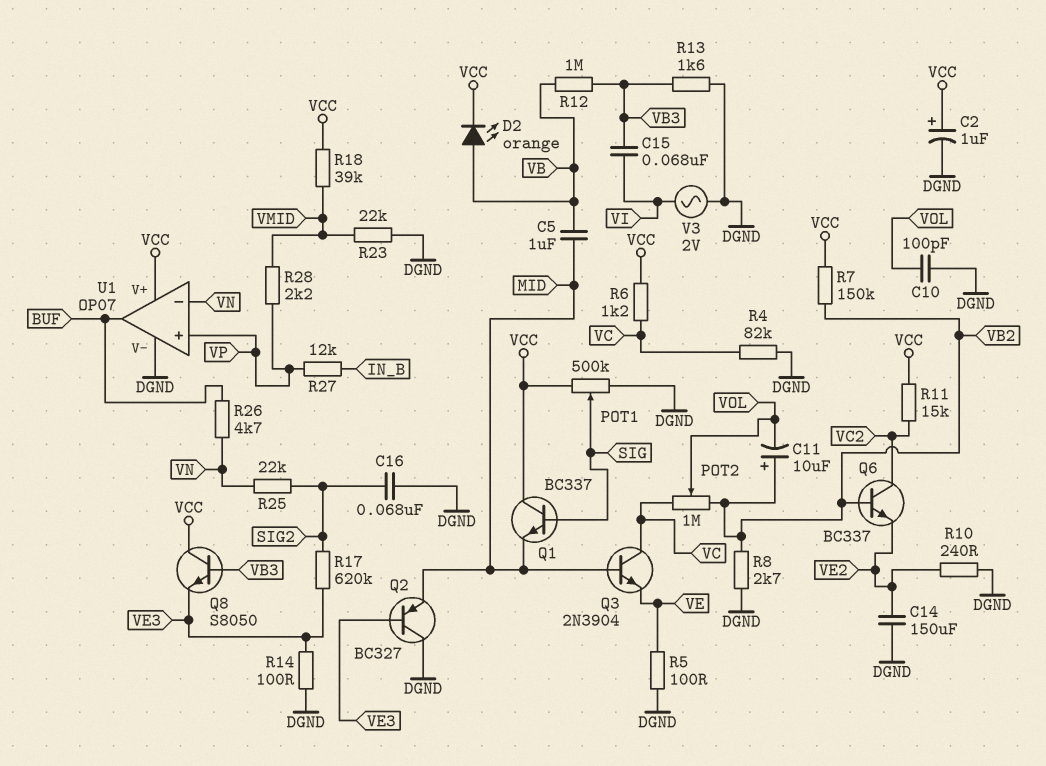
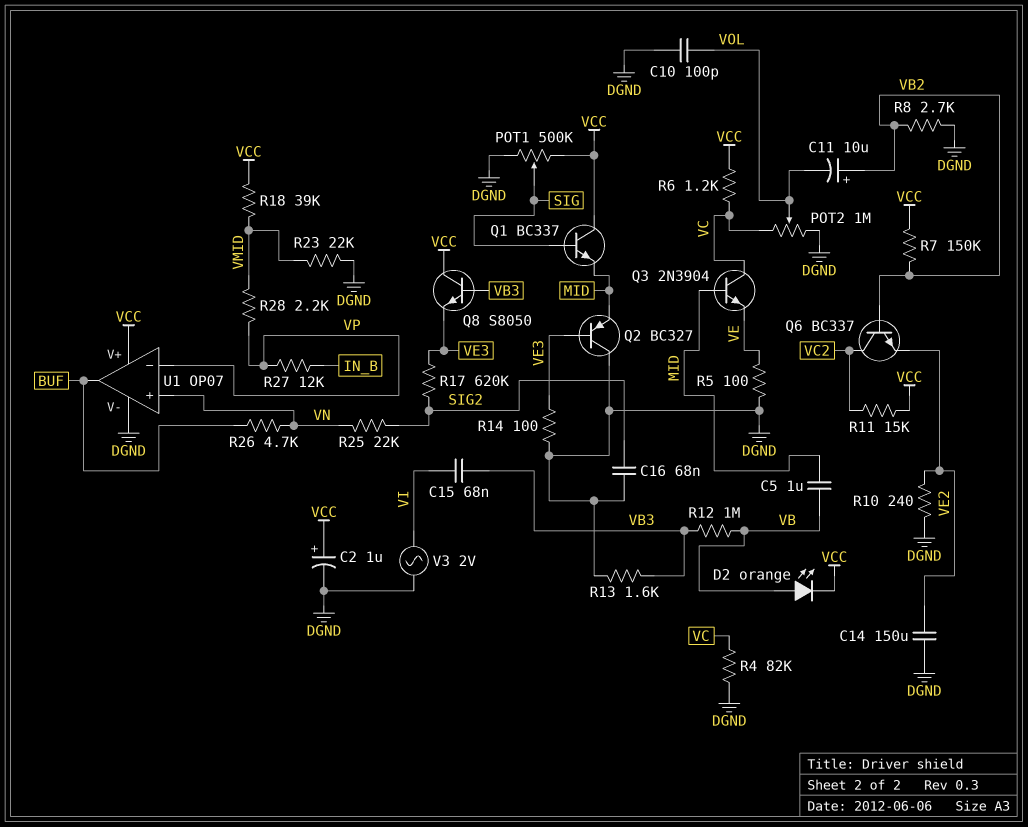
POT2: 1M (VB2, VC, wiper VOL) -> 1M (DGND, VC, wiper VOL)
U1 pin in+: VP -> VN
U1 pin in-: VN -> VP

